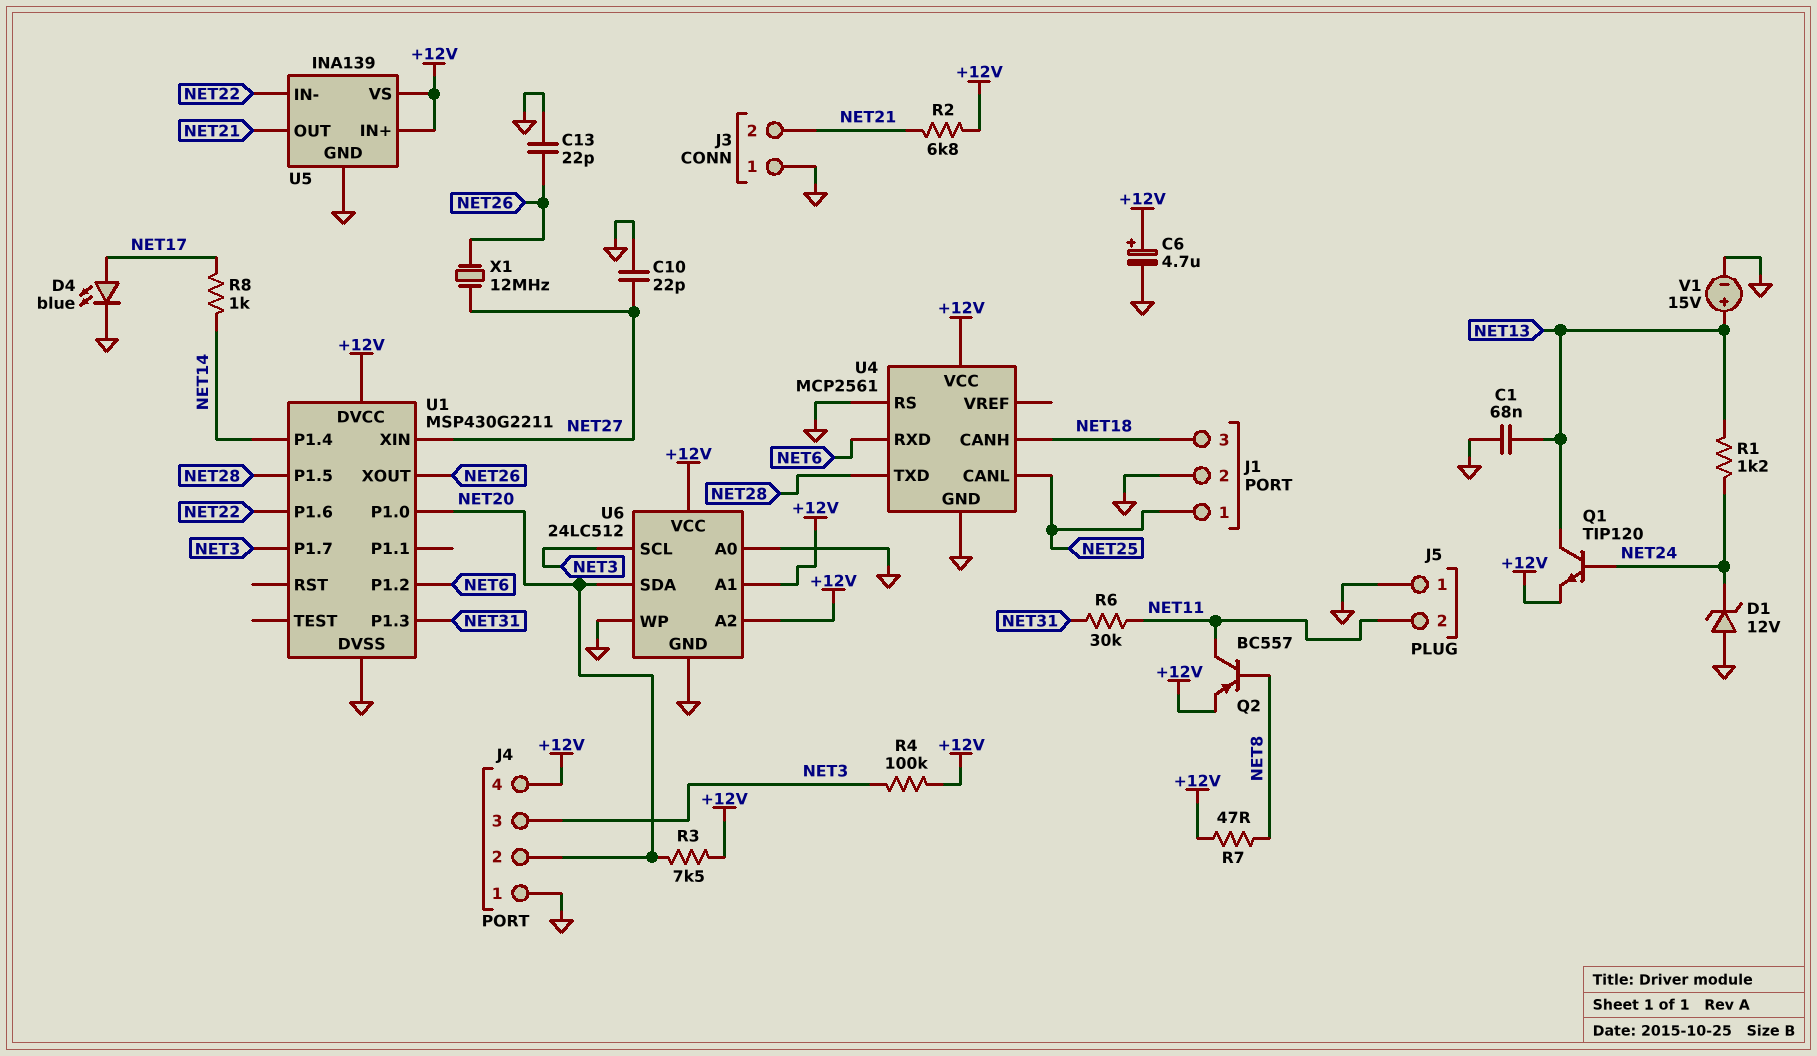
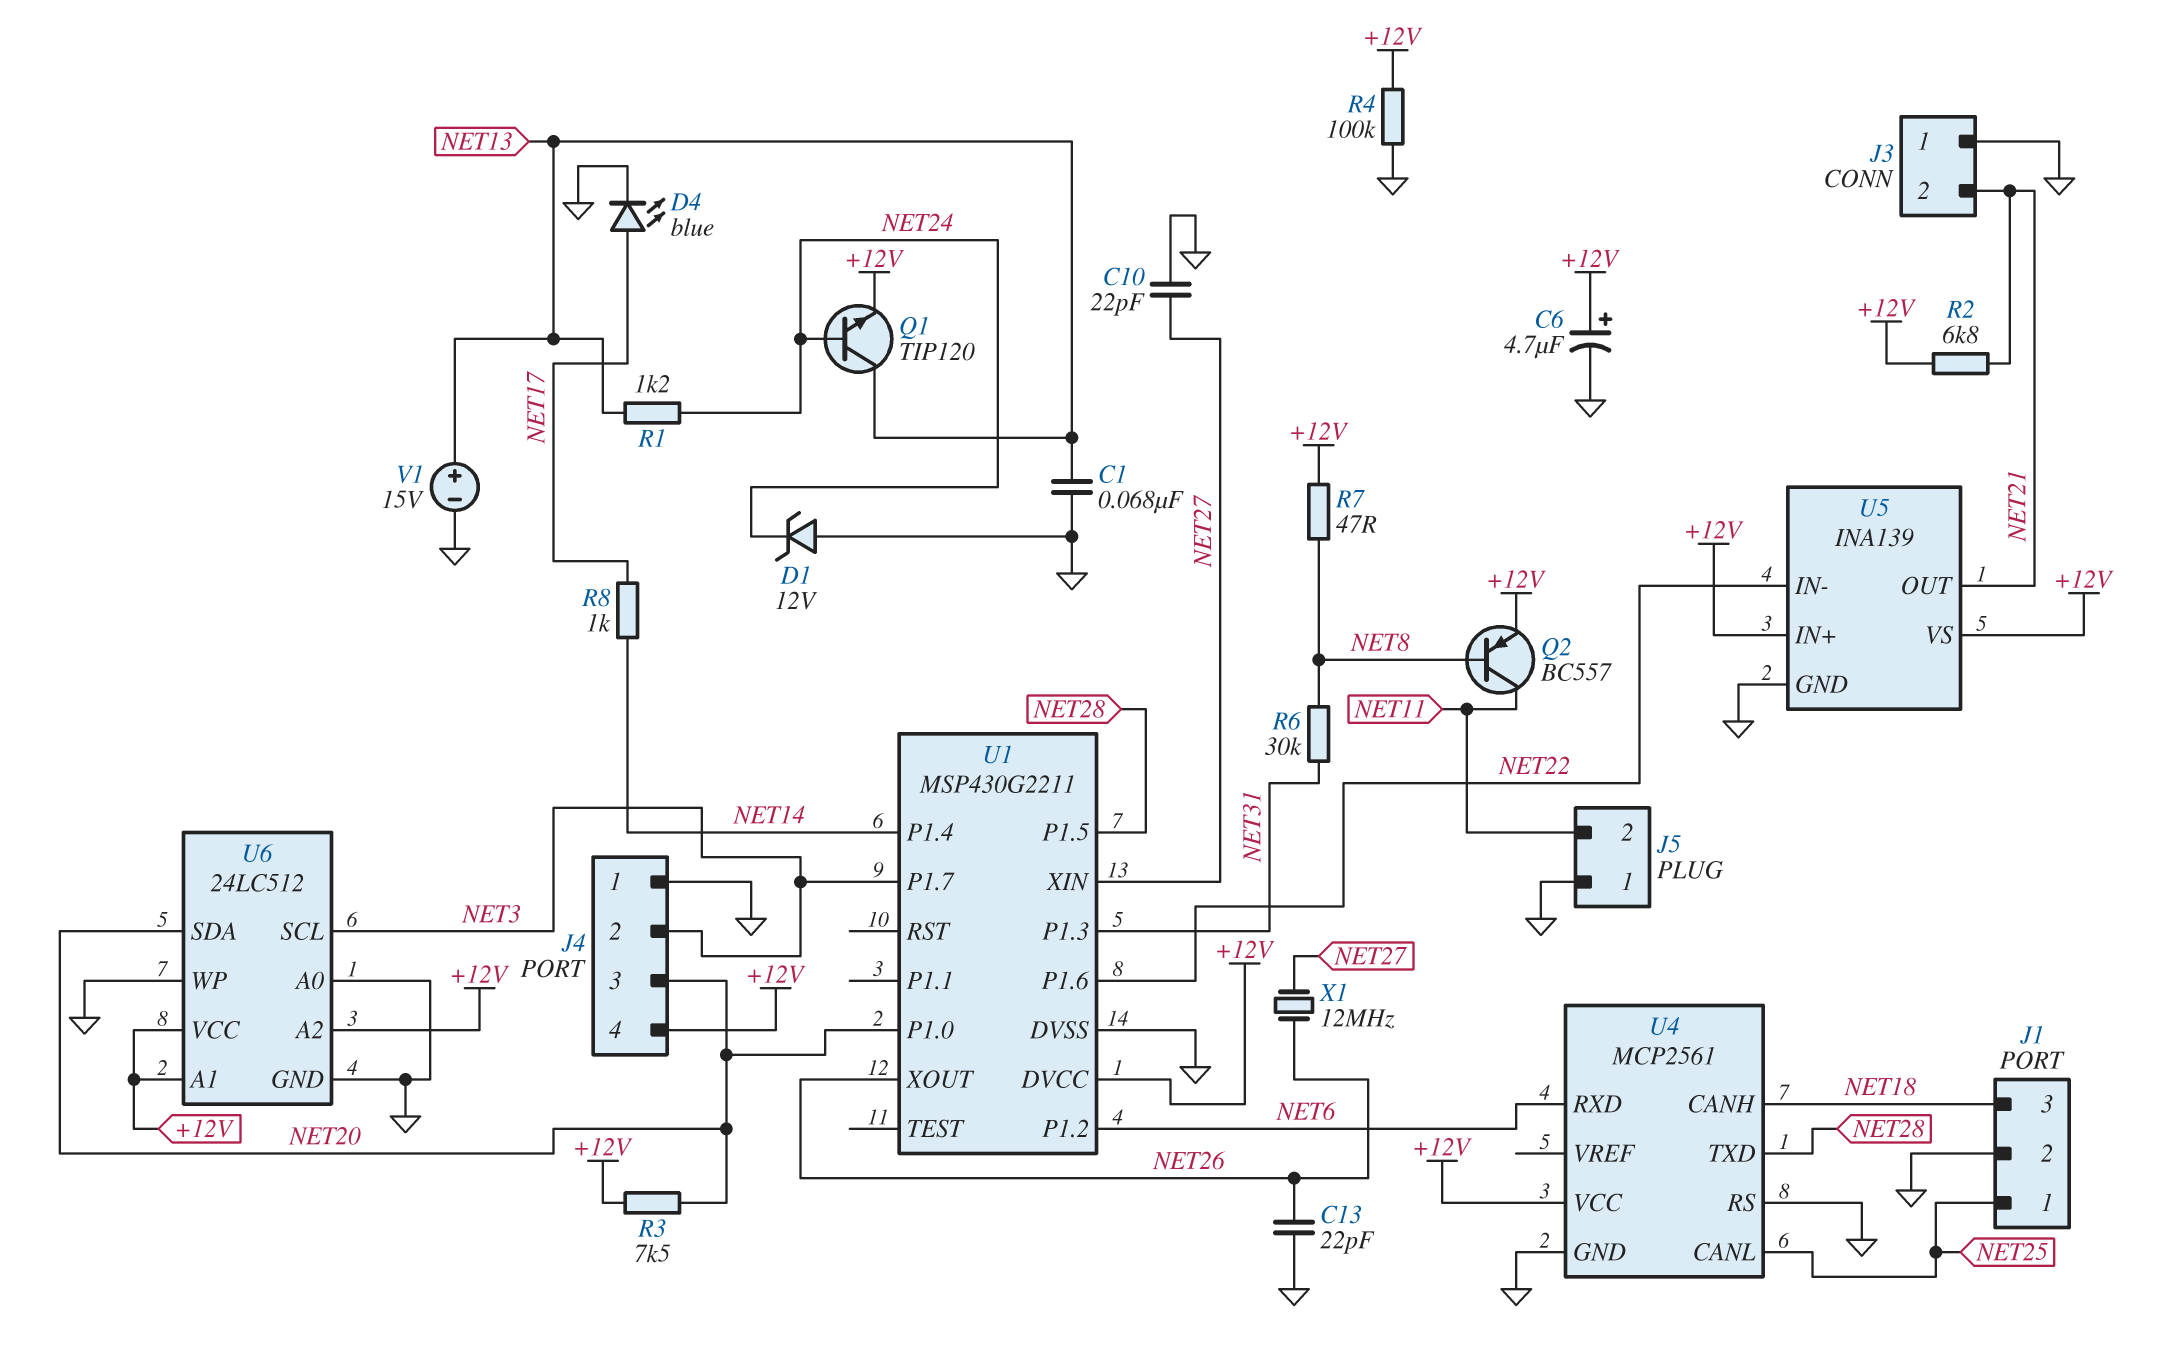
J4 pin 2: NET20 -> NET3
J4 pin 3: NET3 -> NET20
R4: 100k (+12V, NET3) -> 100k (+12V, GND)
R6: 30k (NET11, NET31) -> 30k (NET8, NET31)

